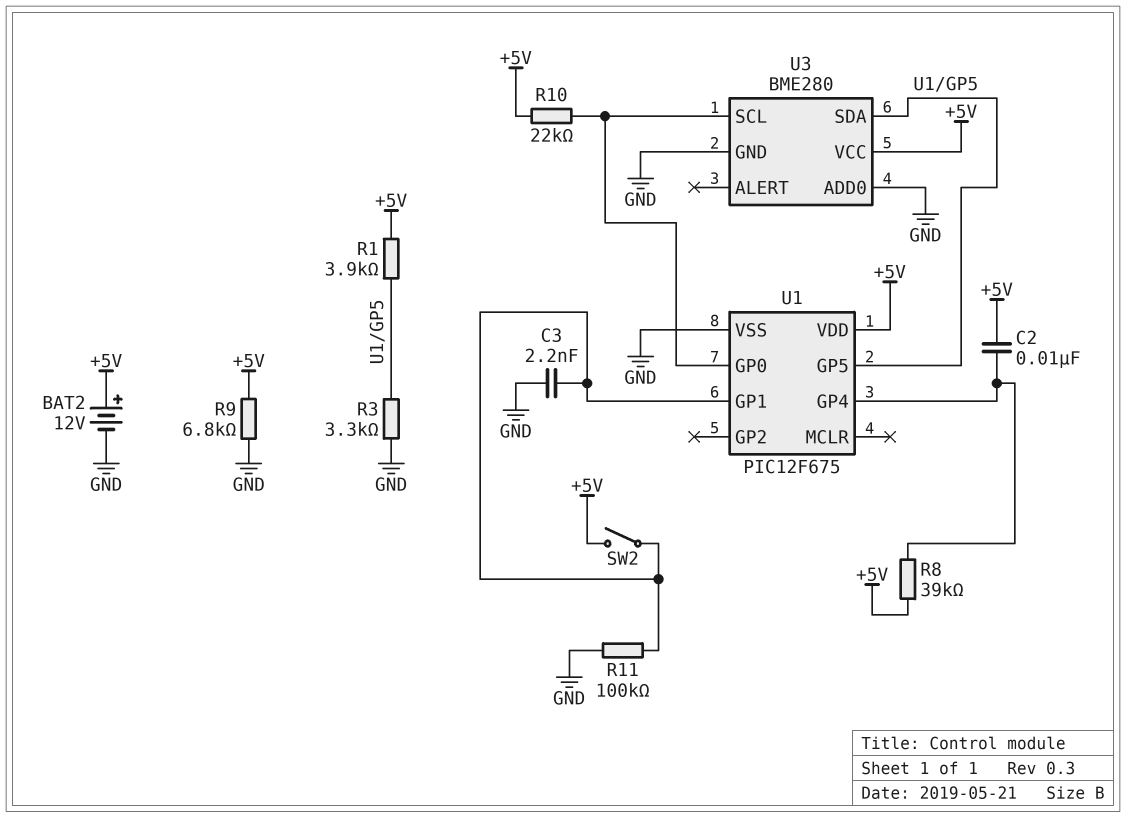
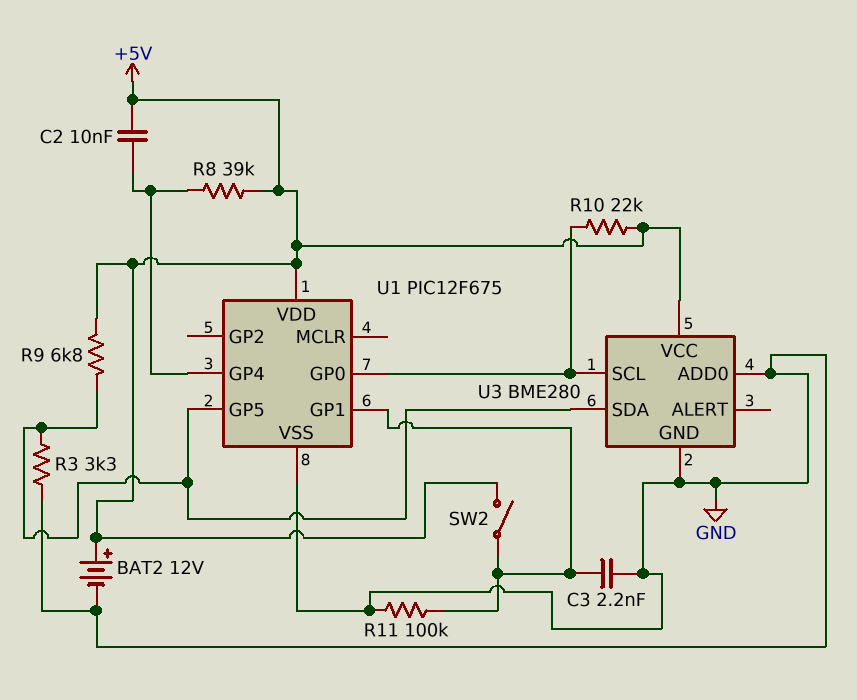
R1: 3.9k (+5V, U1/GP5) -> none
R9: 6.8k (+5V, GND) -> 6.8k (+5V, U1/GP5)

